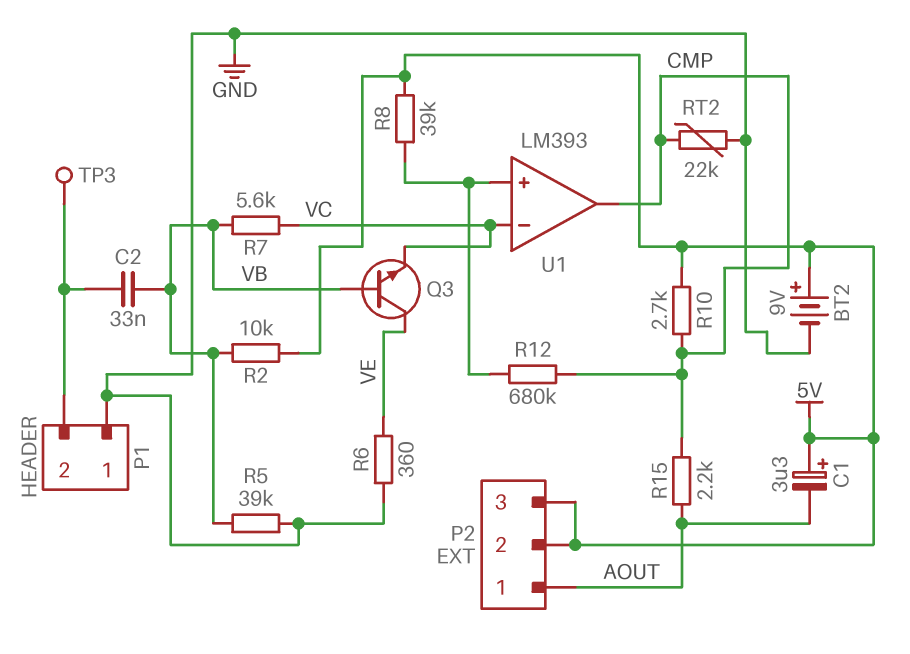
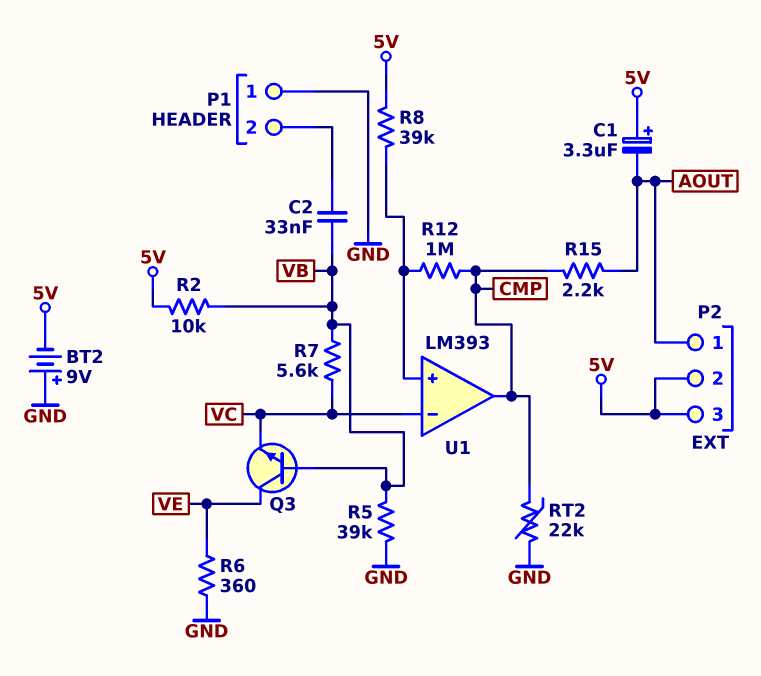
BT2: 9V (plus 5V, minus GND) -> 9V (plus GND, minus 5V)
R10: 2.7k (5V, CMP) -> none
R12: 680k (CMP, U1/in+) -> 1M (CMP, U1/in+)
TP3: test point (P1/2) -> none

